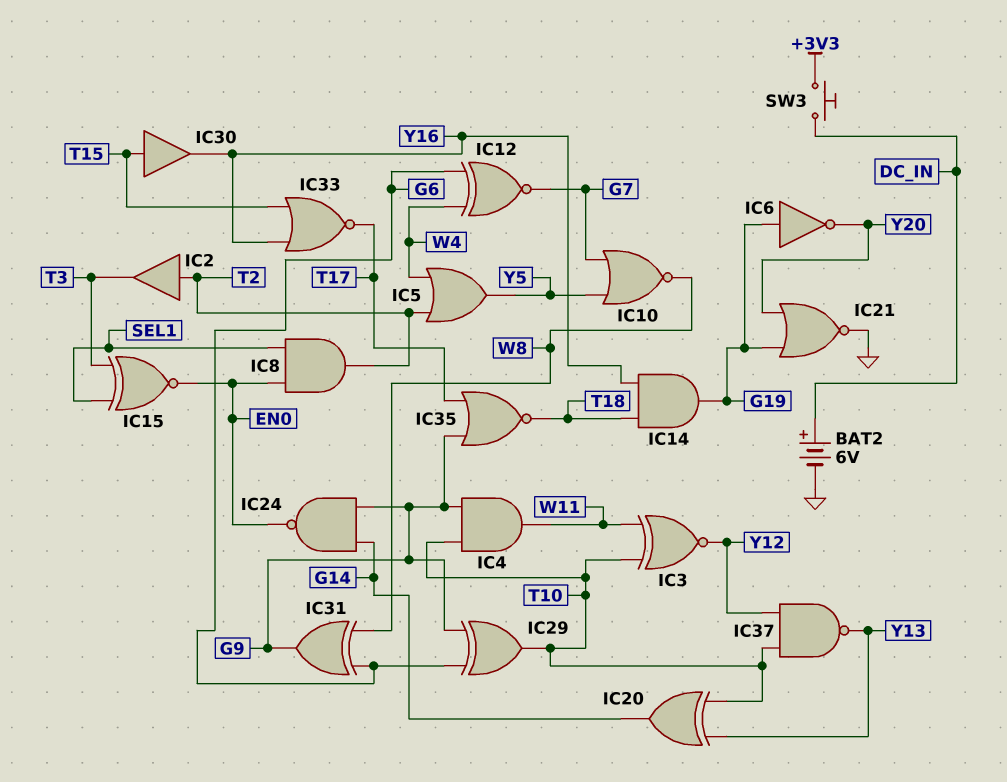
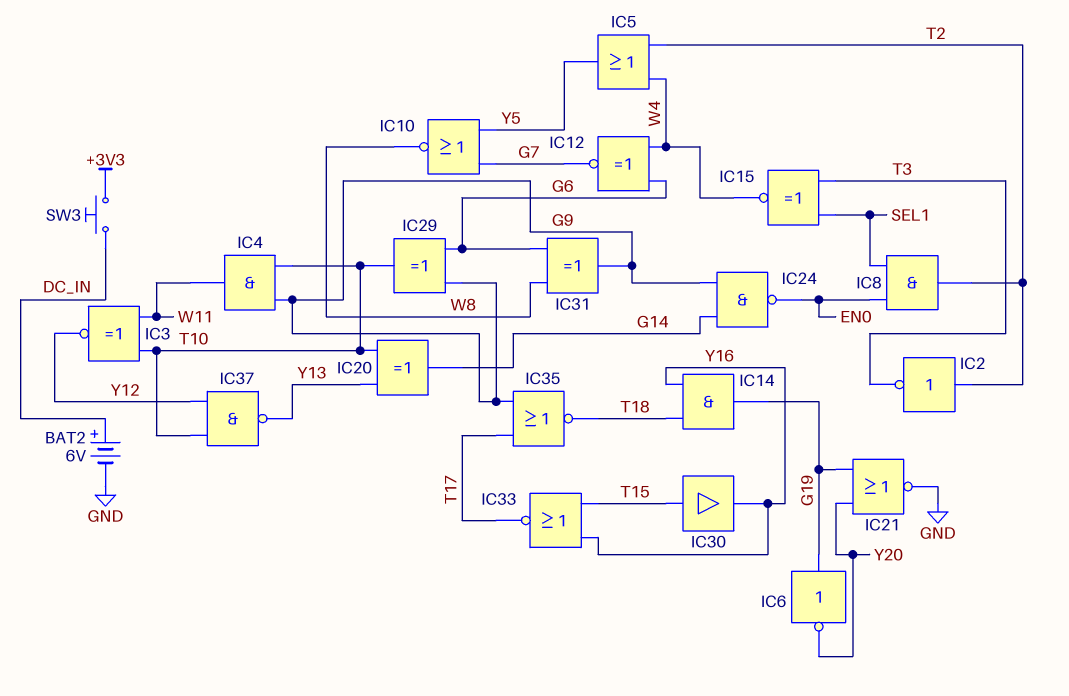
IC2: buffer (in T2, out T3) -> NOT (in T2, out T3)
IC15: XNOR (in SEL1, in T3, out EN0) -> XNOR (in SEL1, in T3, out W4)

